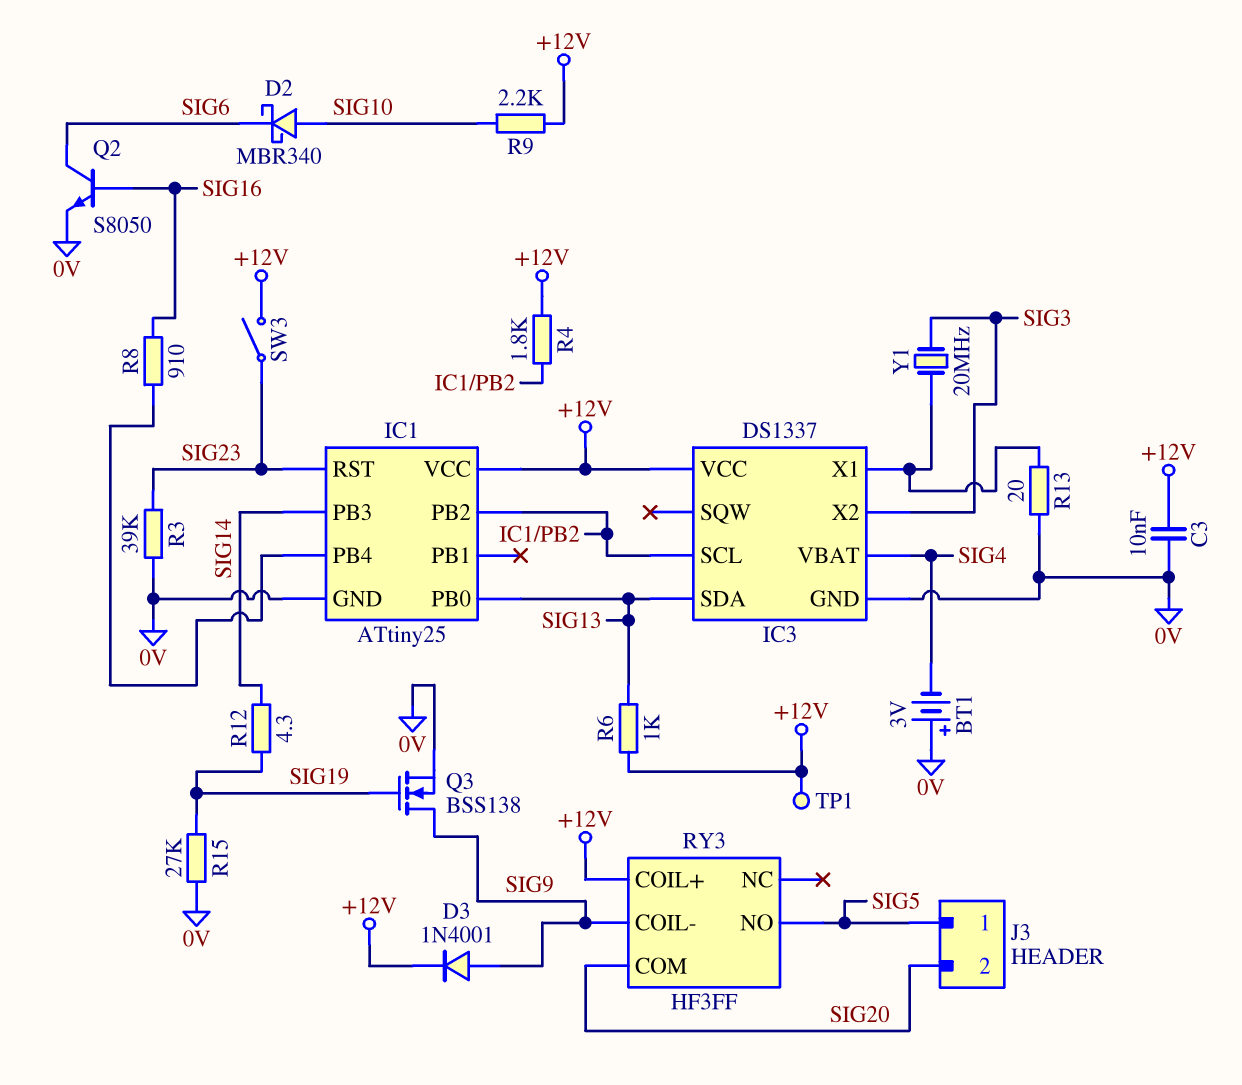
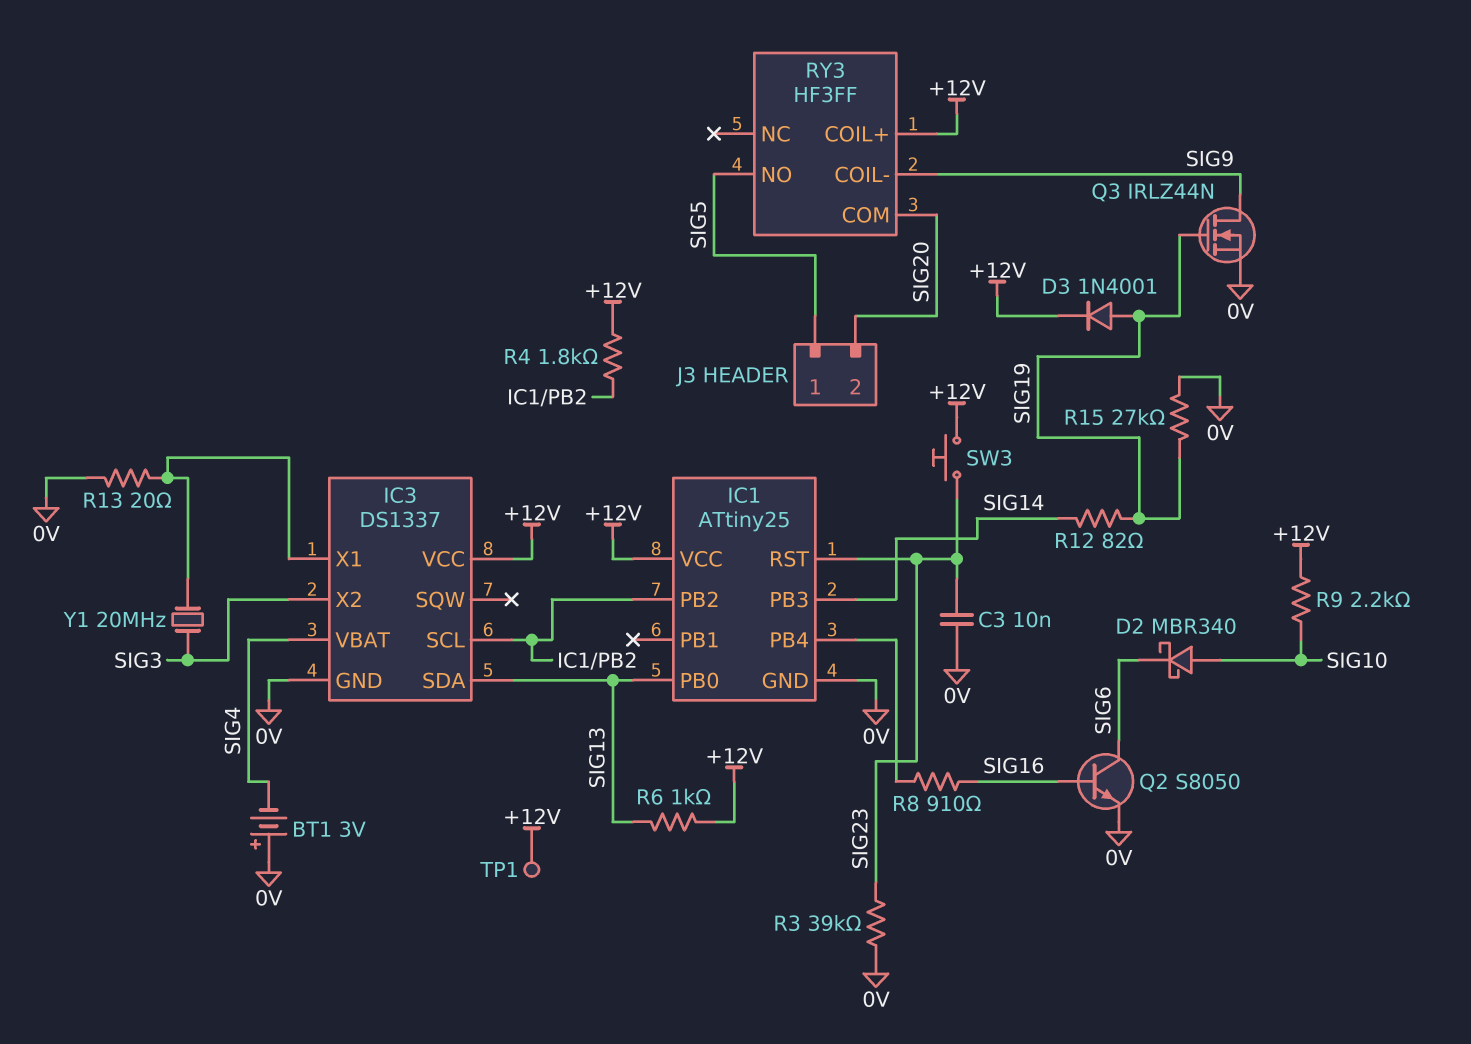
C3: 10nF (+12V, 0V) -> 10nF (0V, SIG23)
D3: diode 1N4001 (A SIG9, K +12V) -> diode 1N4001 (A SIG19, K +12V)
Q3: NMOS BSS138 (G SIG19, D SIG9, S 0V) -> NMOS IRLZ44N (G SIG19, D SIG9, S 0V)
R12: 4.3 (SIG14, SIG19) -> 82 (SIG14, SIG19)
SW3: switch (+12V, SIG23) -> button (+12V, SIG23)

